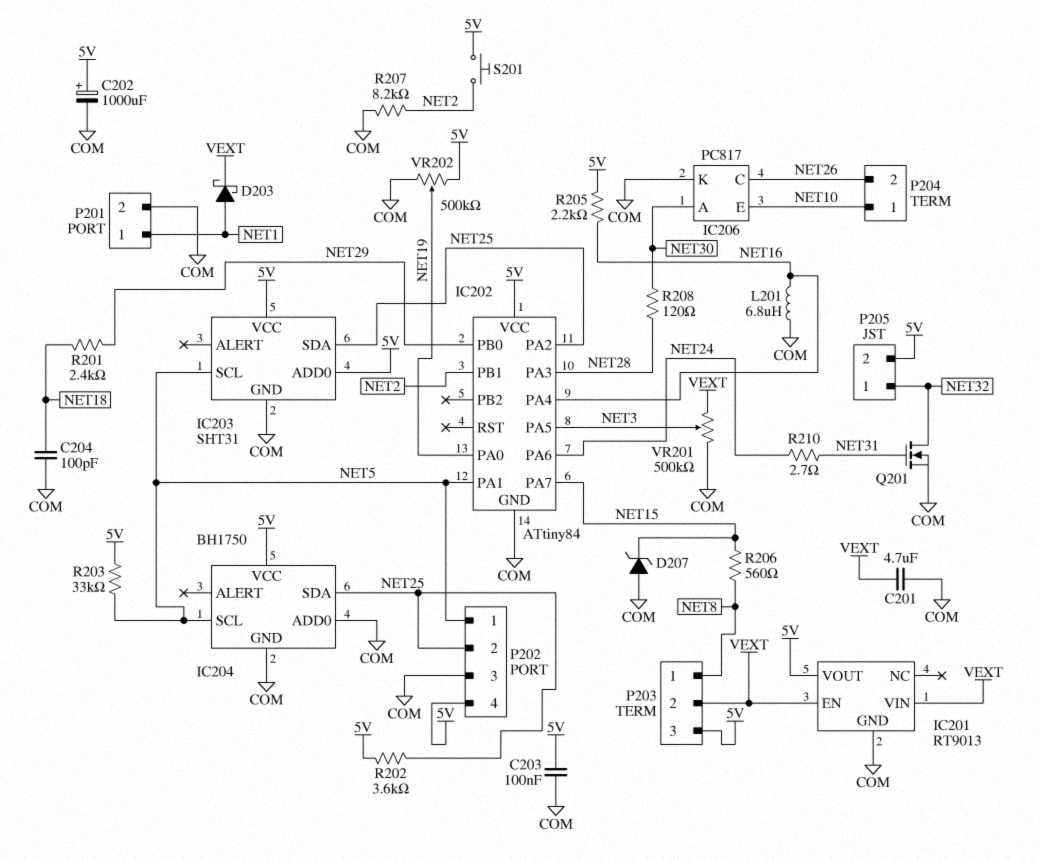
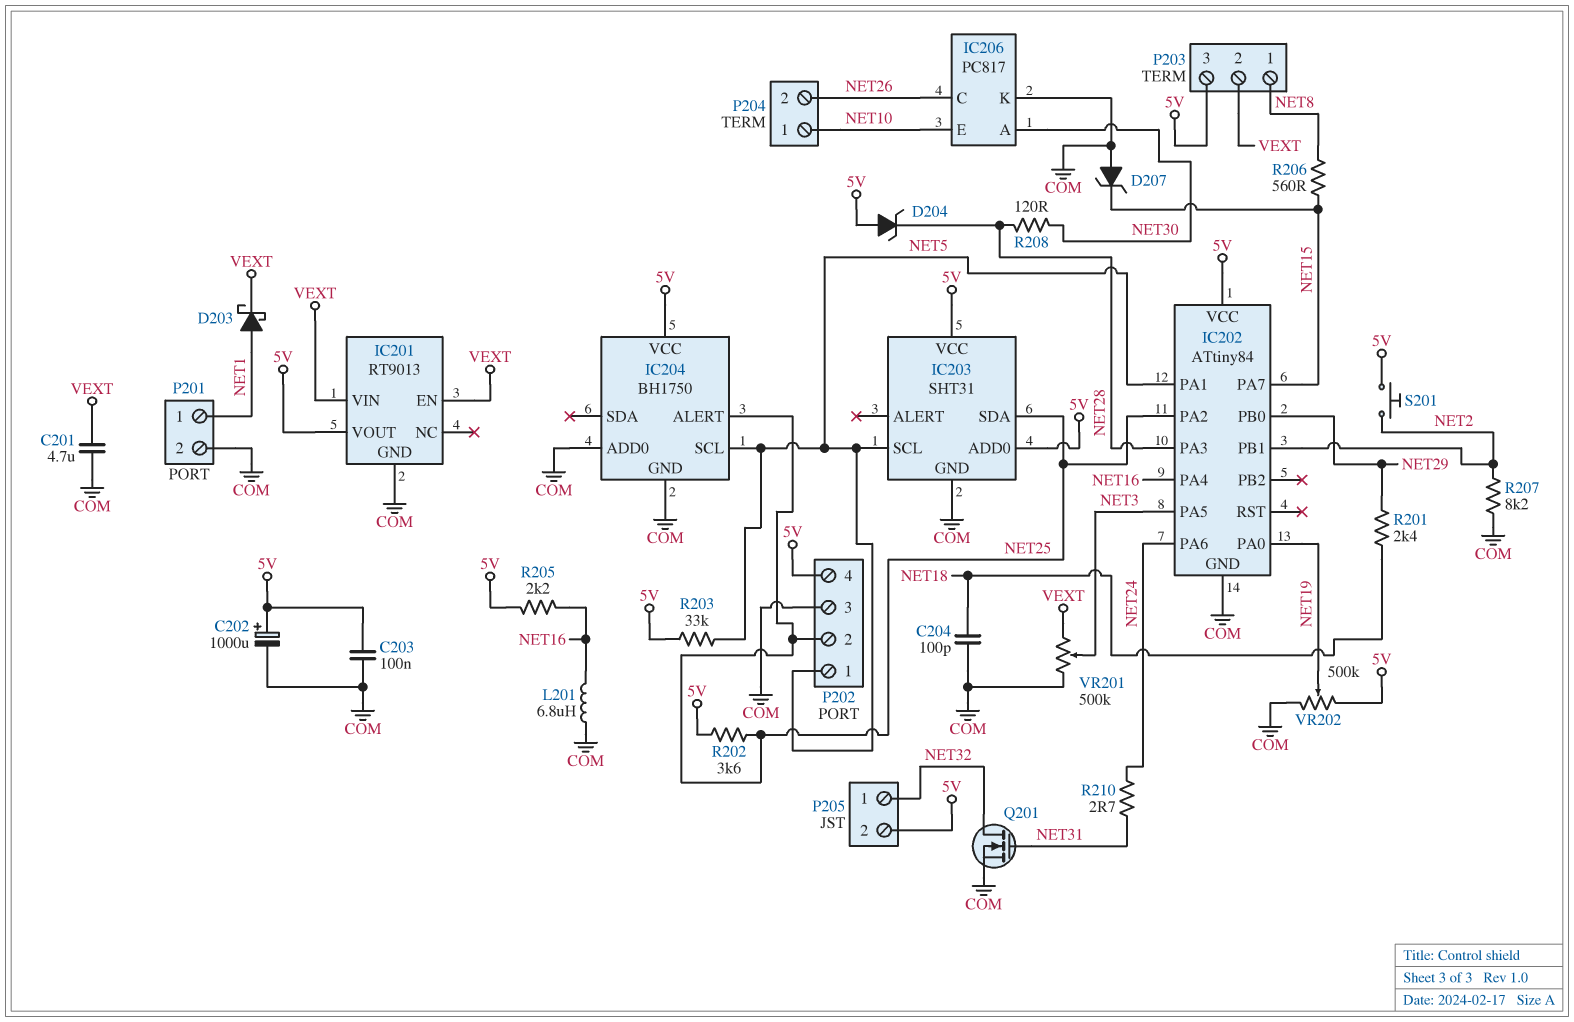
D204: none -> zener (A 5V, K NET28)
IC204 pin ALERT: none -> NET25
IC204 pin SDA: NET25 -> none

